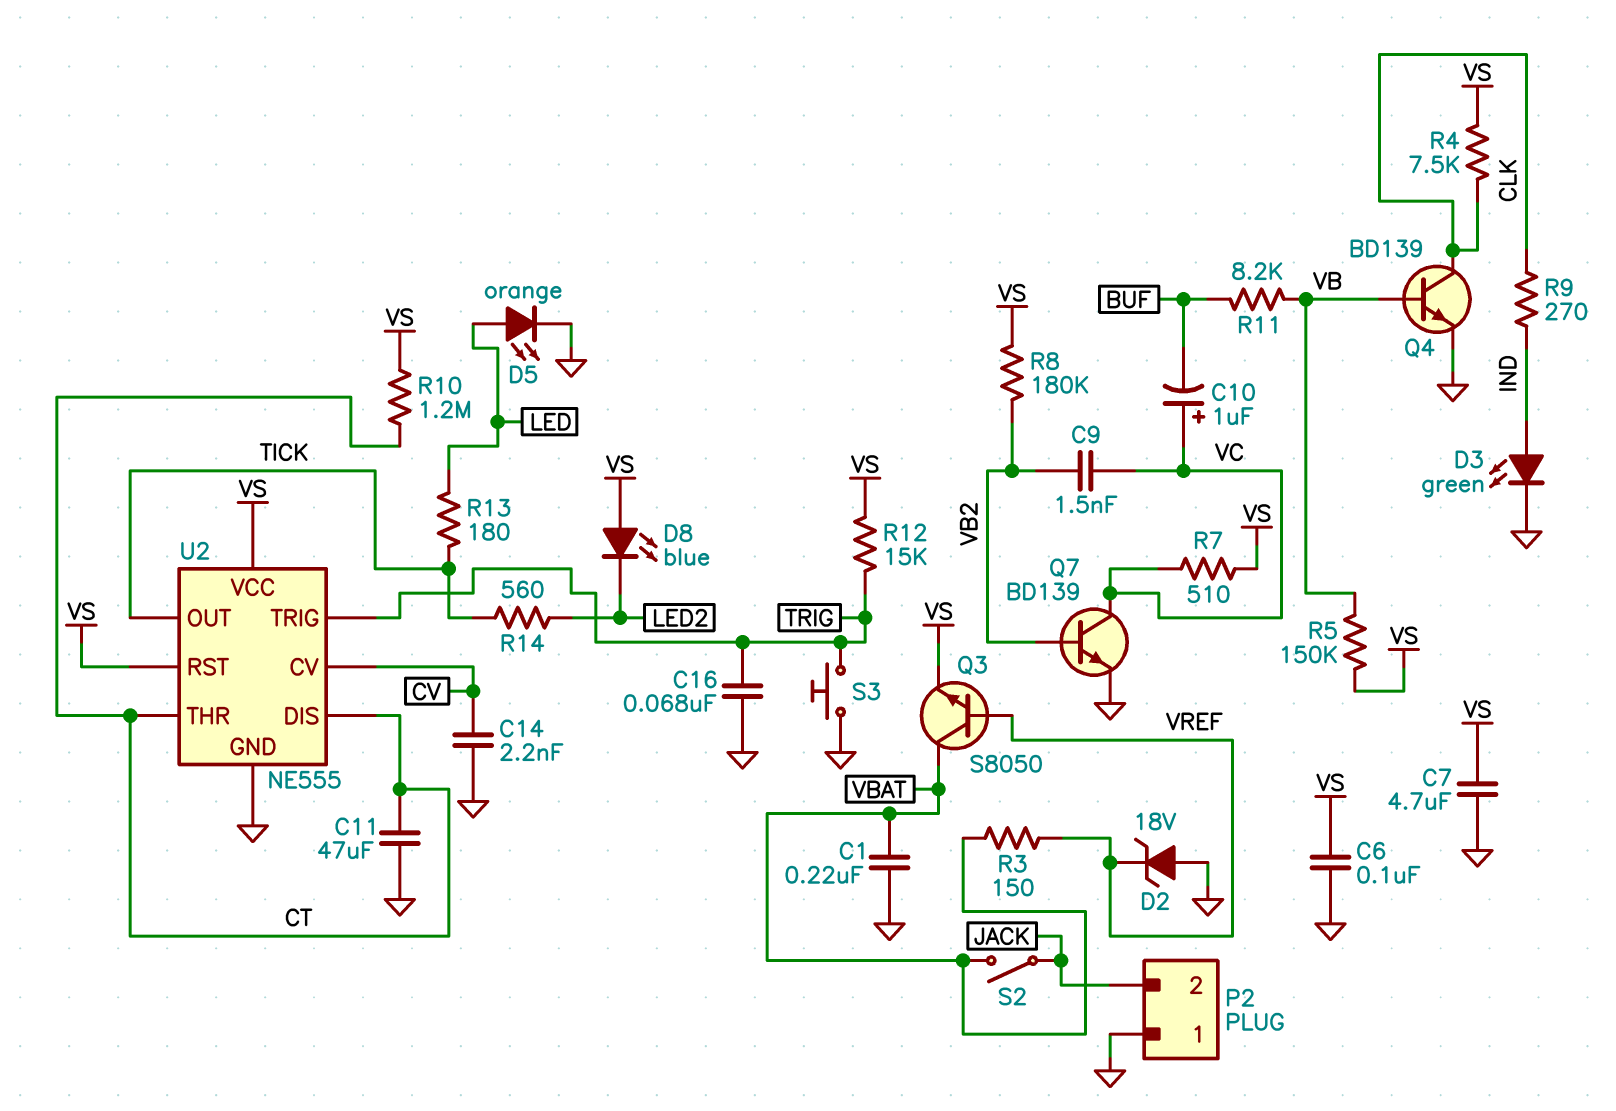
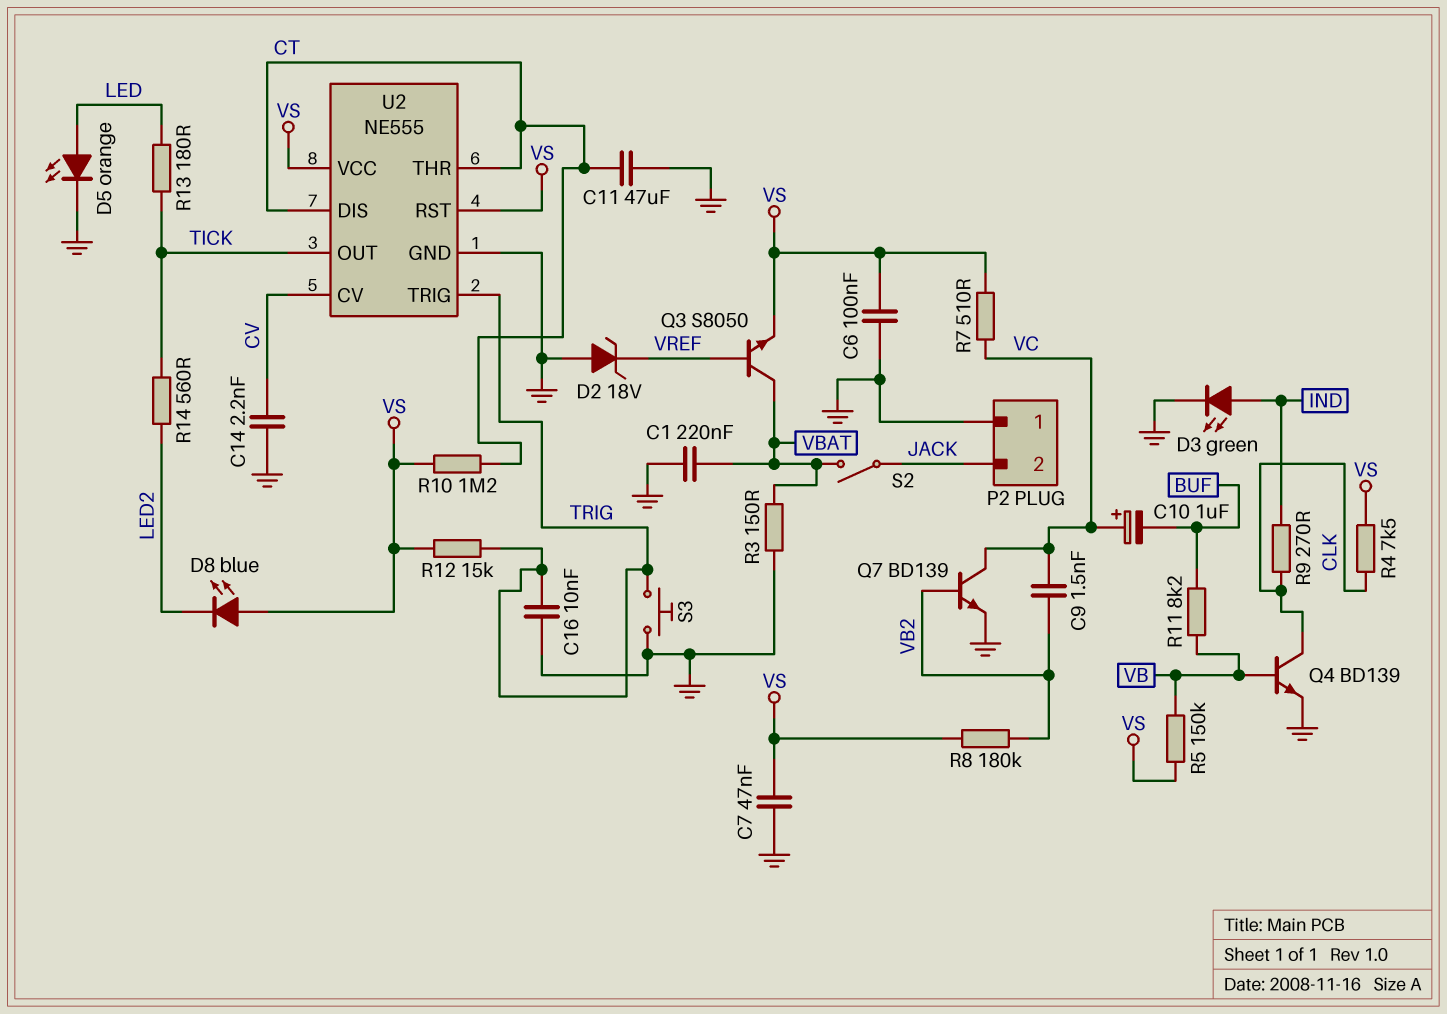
C7: 4.7uF (GND, VS) -> 47nF (GND, VS)
C16: 68nF (GND, TRIG) -> 10nF (GND, TRIG)
R3: 150 (VBAT, VREF) -> 150 (GND, VBAT)

